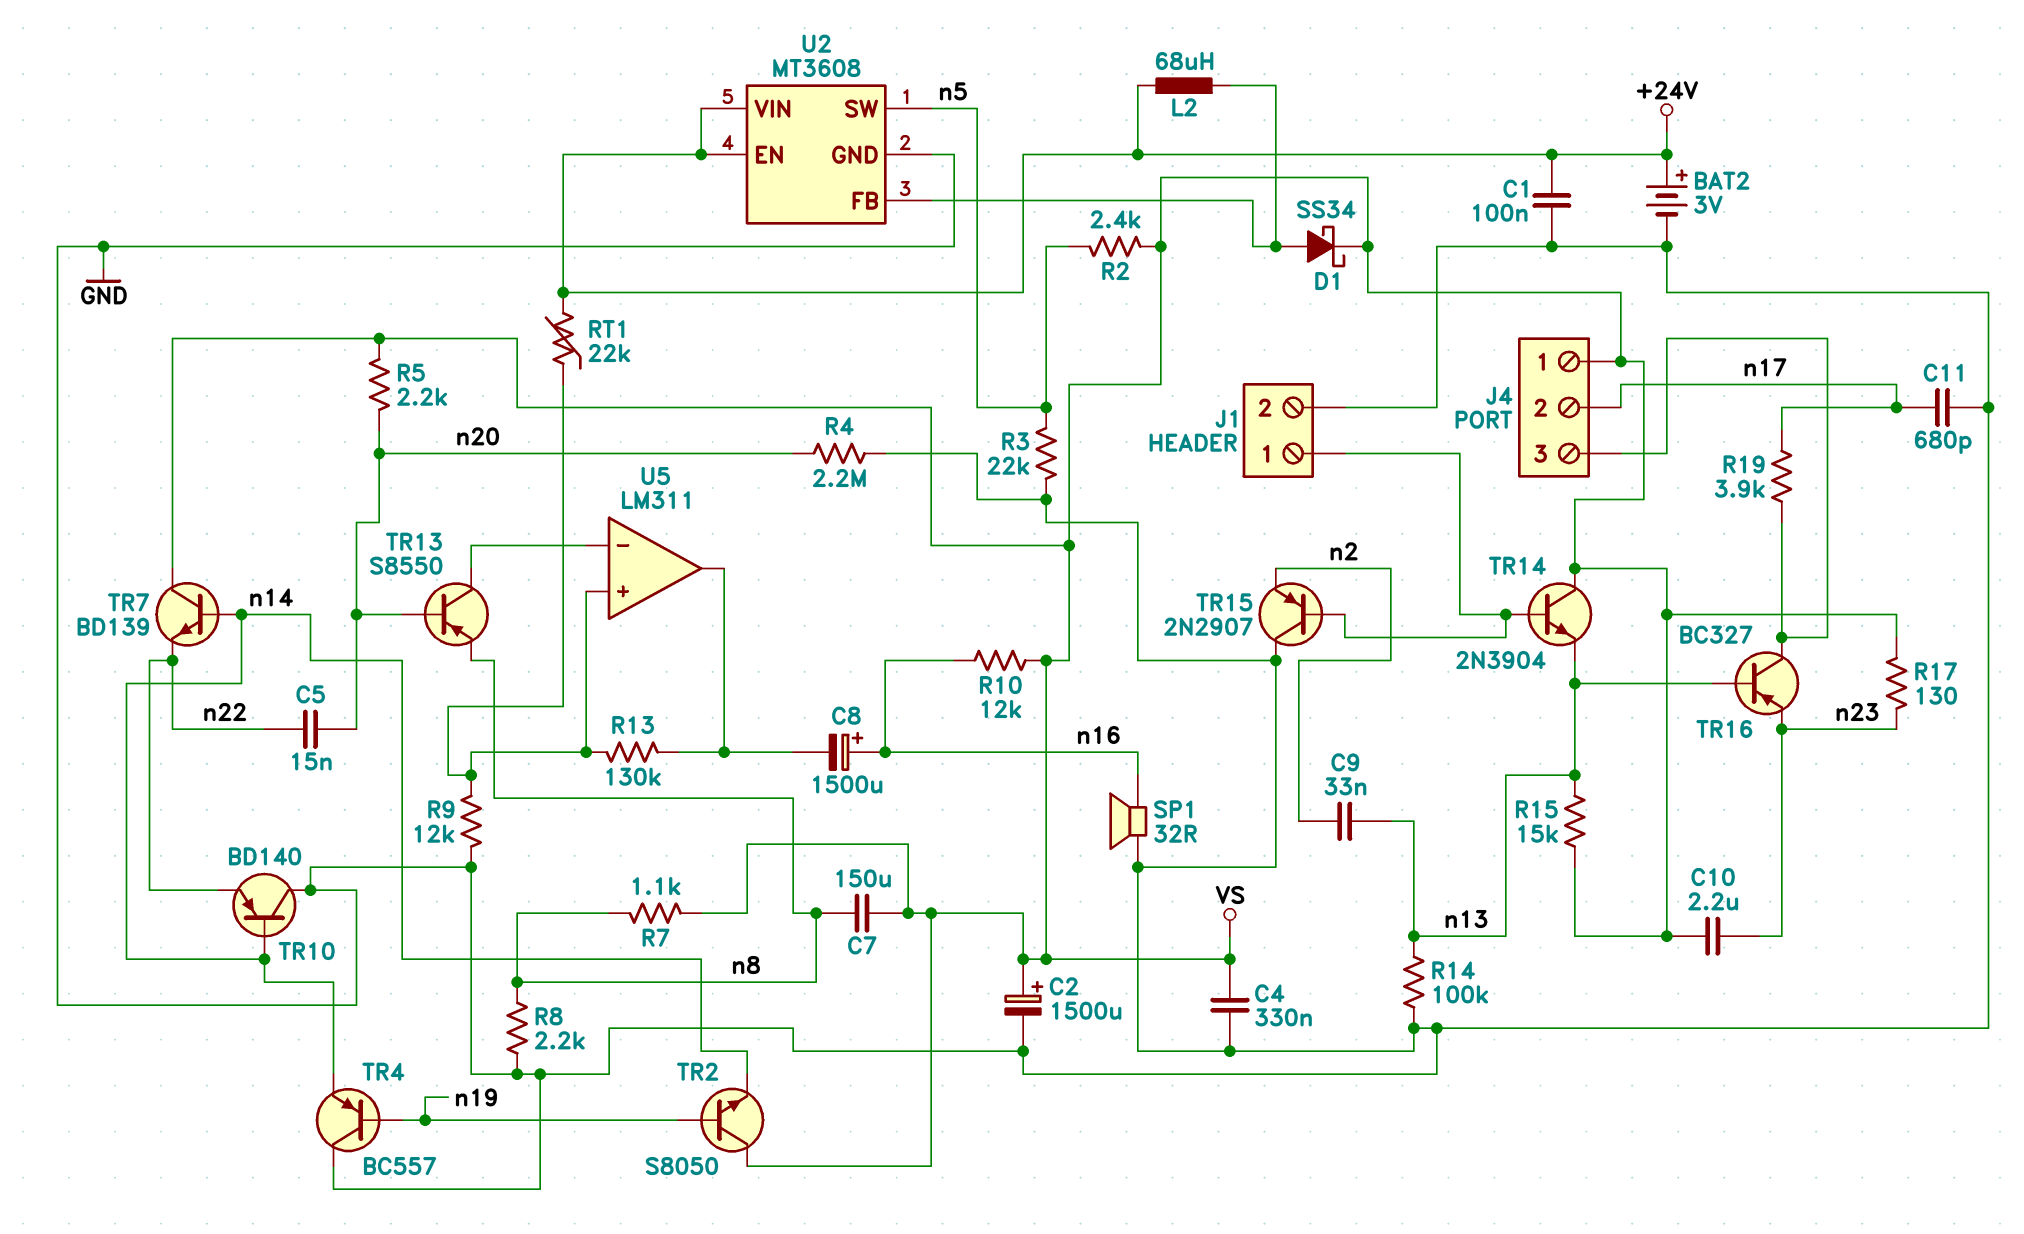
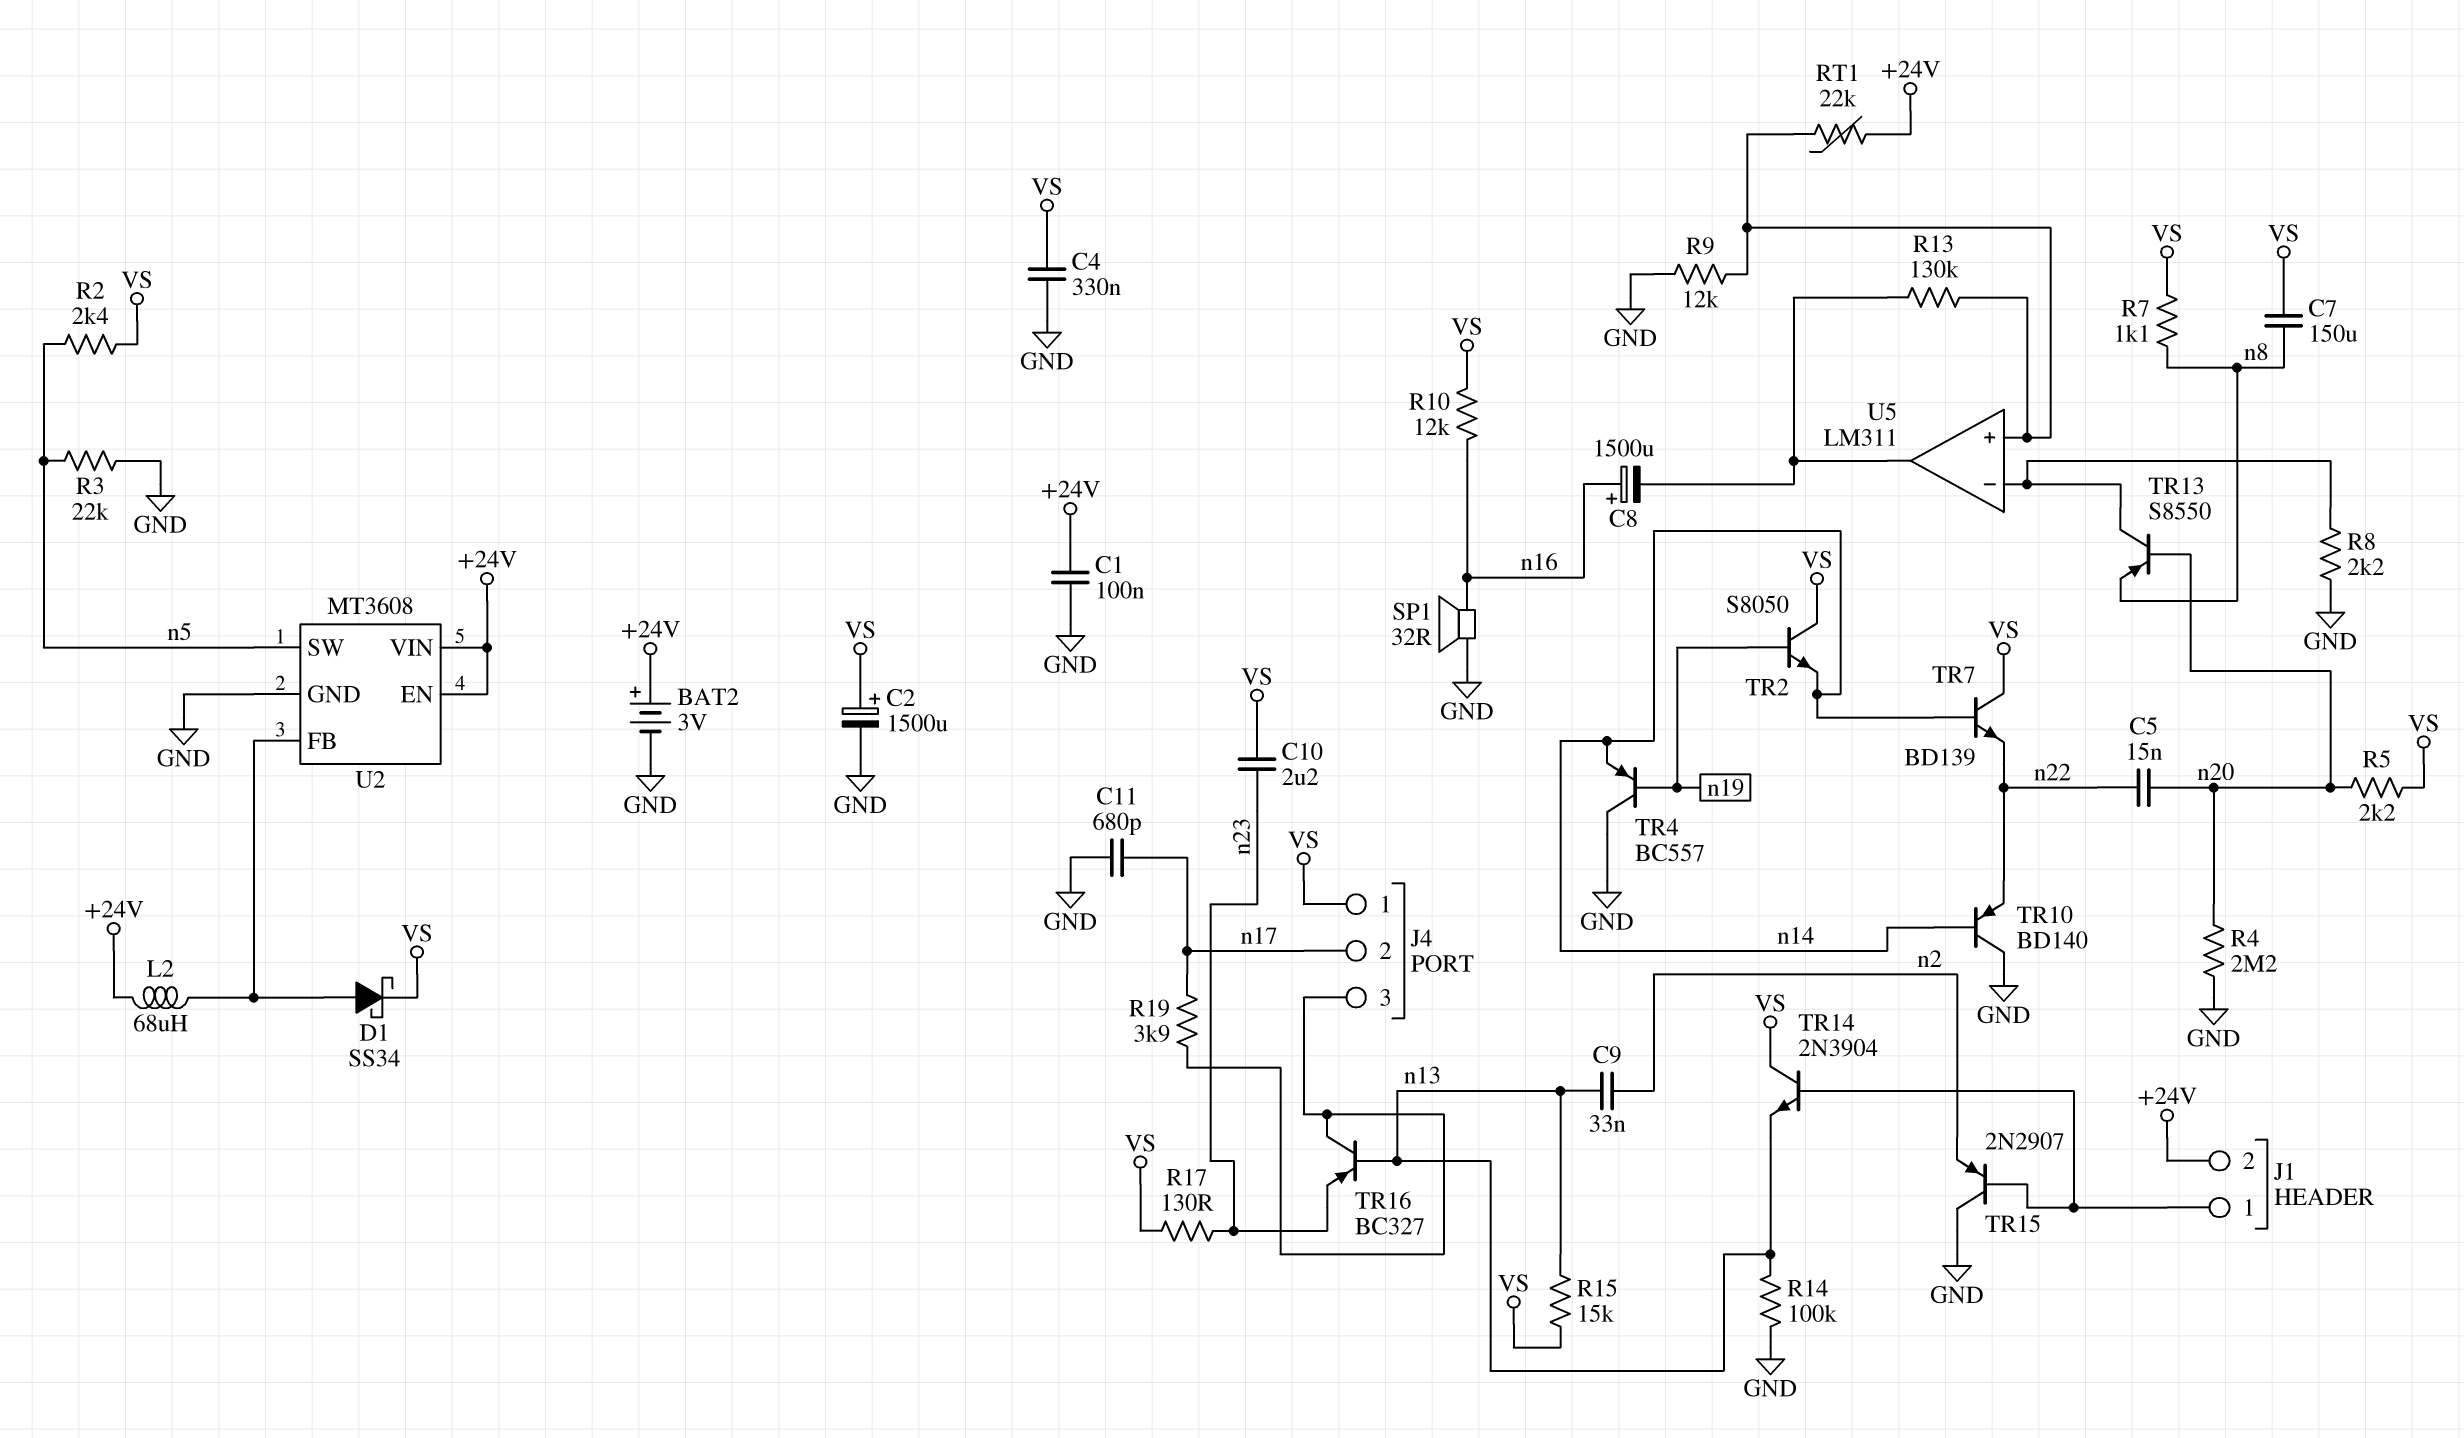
J1 pin 2: GND -> +24V
R8: 2.2k (GND, n8) -> 2.2k (GND, U5/in-)

